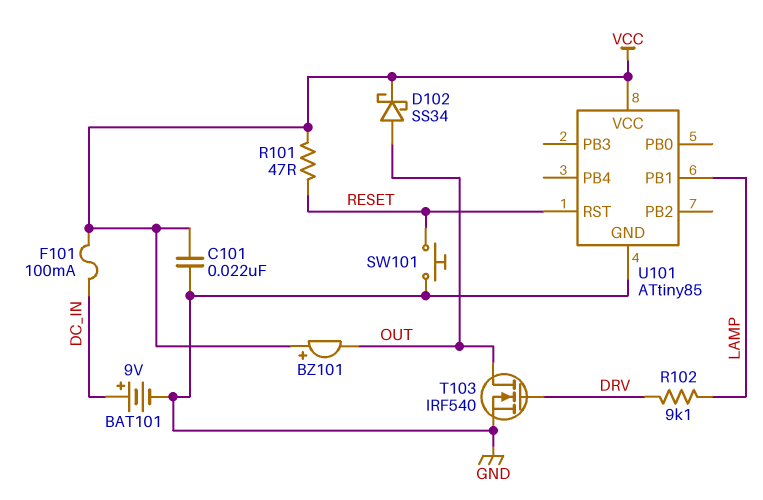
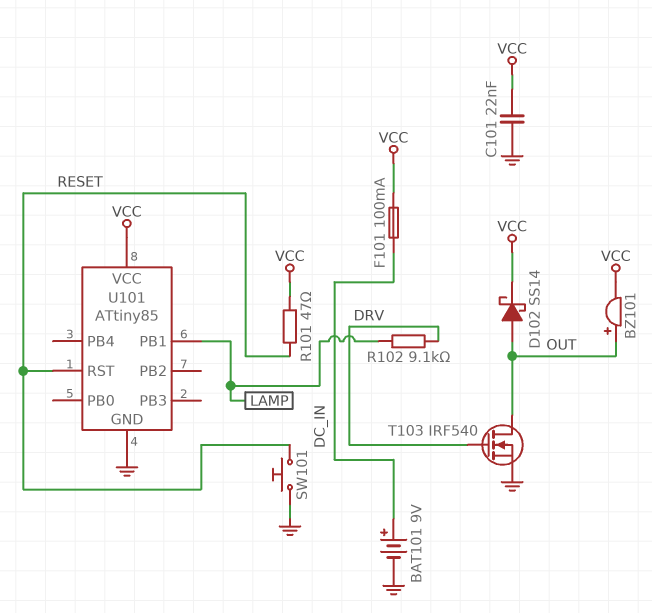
BZ101: buzzer (plus VCC, minus OUT) -> buzzer (plus OUT, minus VCC)
D102: schottky SS34 (A OUT, K VCC) -> schottky SS14 (A OUT, K VCC)

